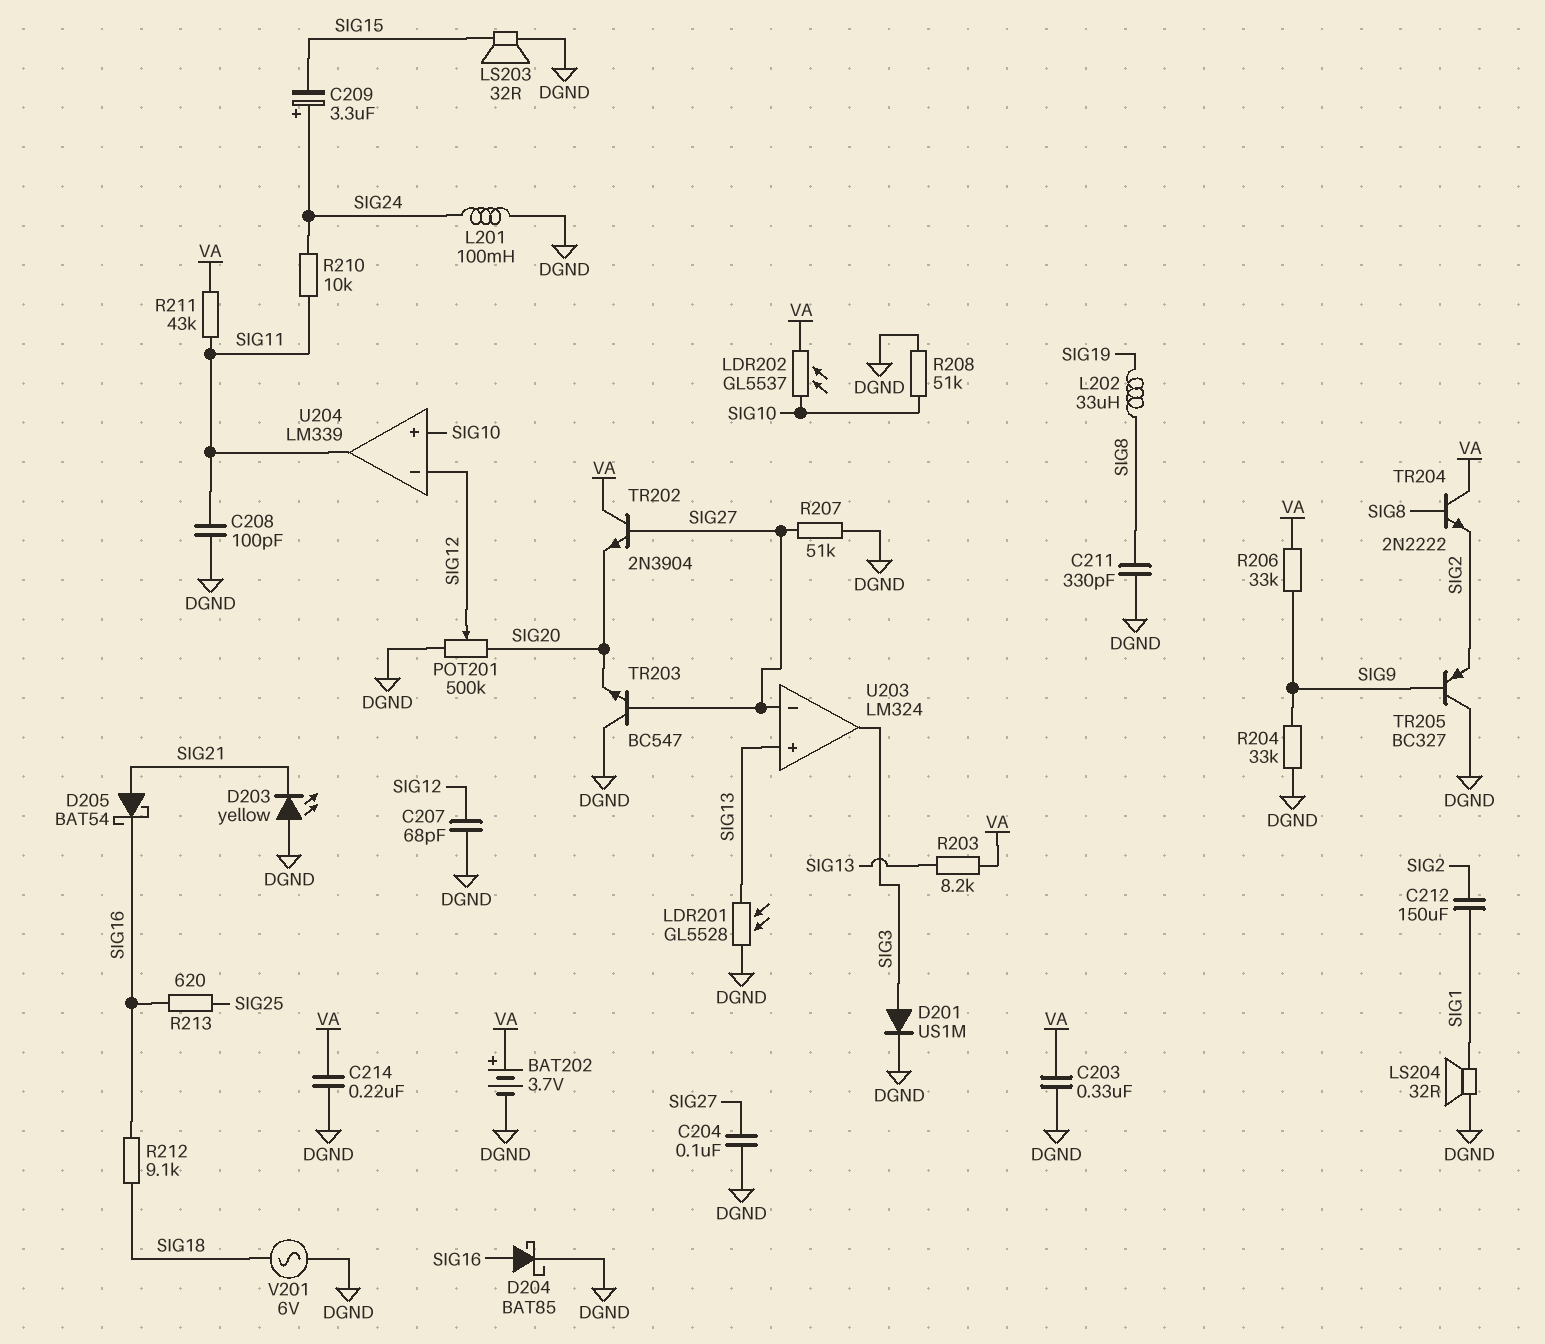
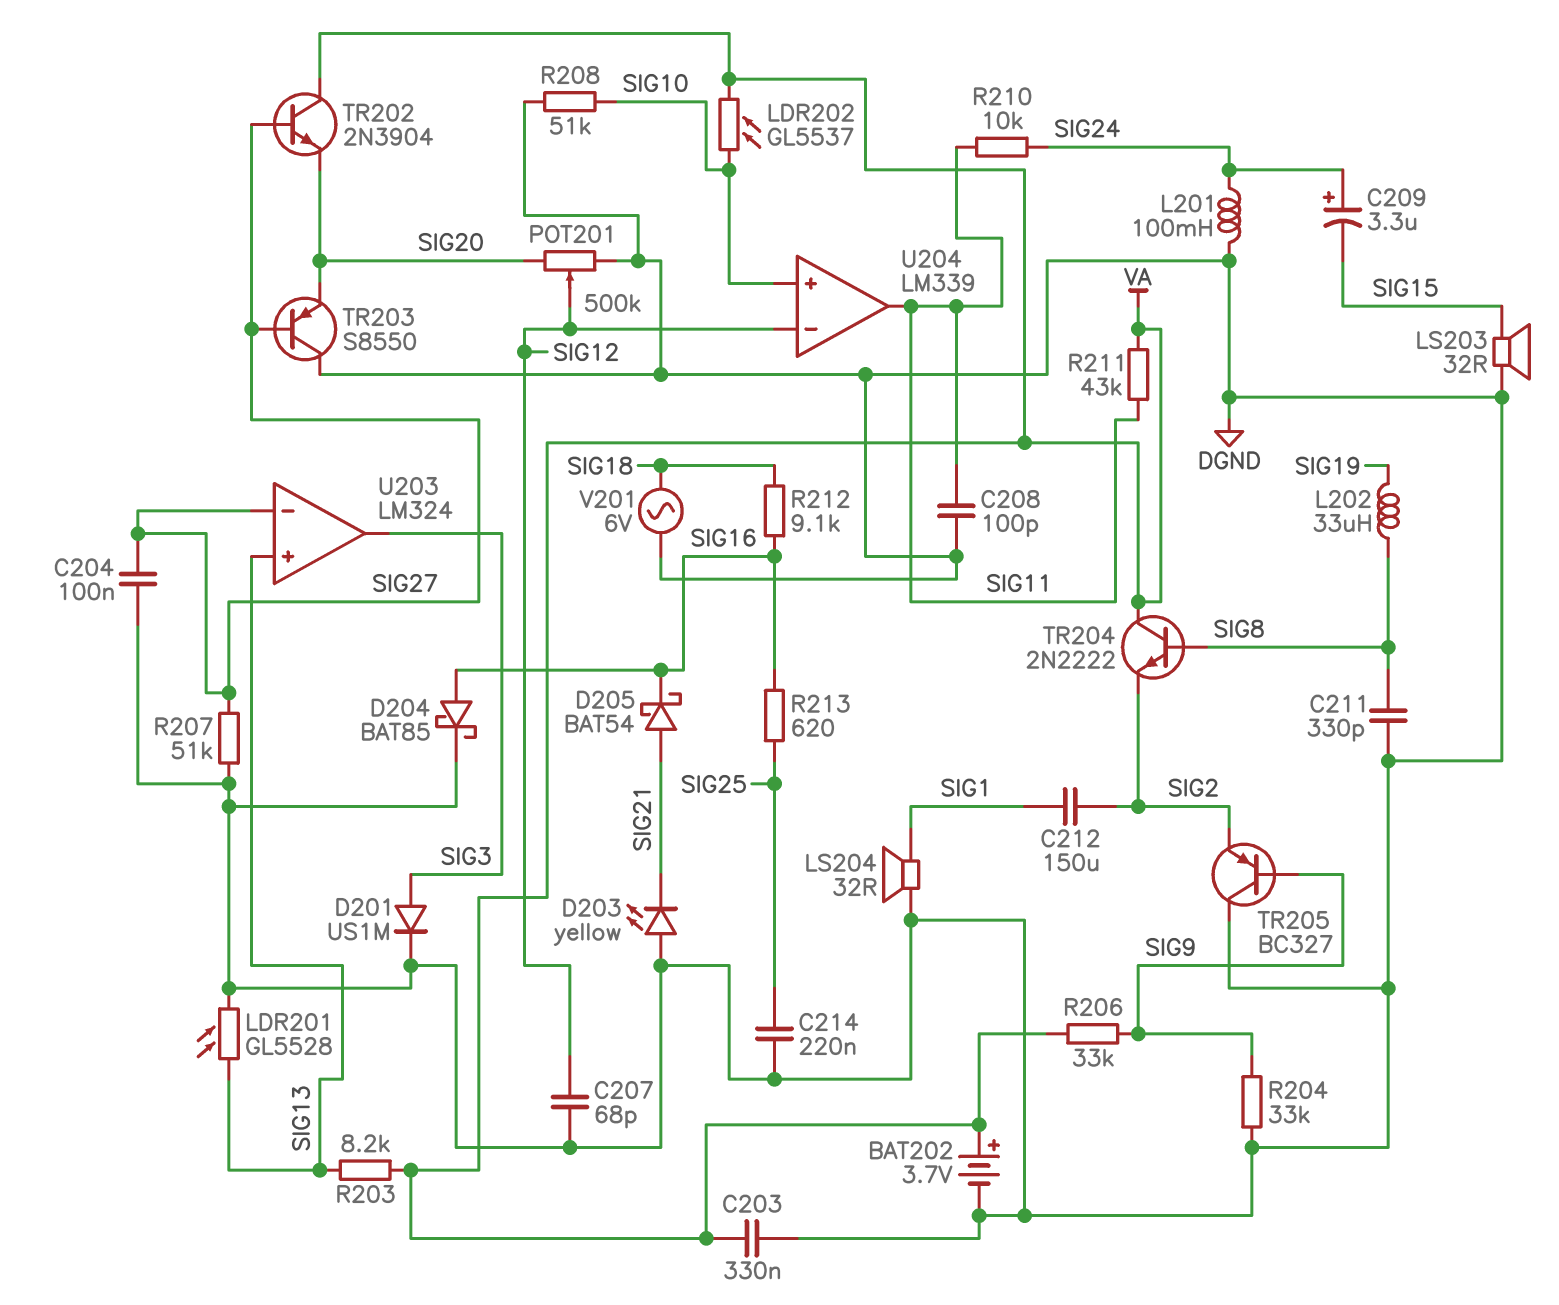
C214: 220nF (DGND, VA) -> 220nF (DGND, SIG25)
TR203: NPN BC547 (B SIG27, C DGND, E SIG20) -> PNP S8550 (B SIG27, C DGND, E SIG20)

